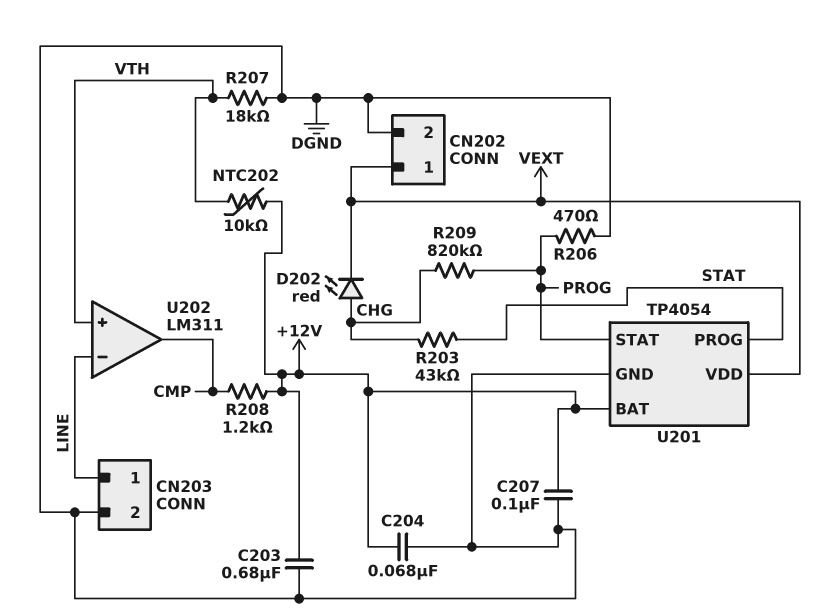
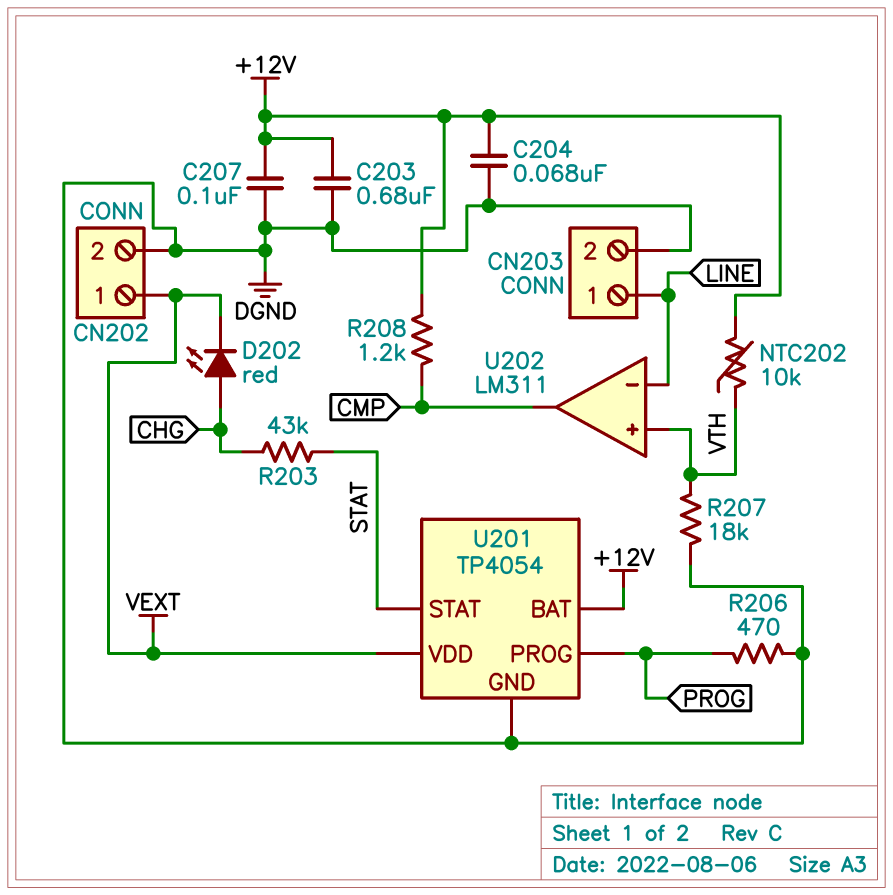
R209: 820k (CHG, PROG) -> none
U201 pin PROG: STAT -> PROG
U201 pin STAT: PROG -> STAT

